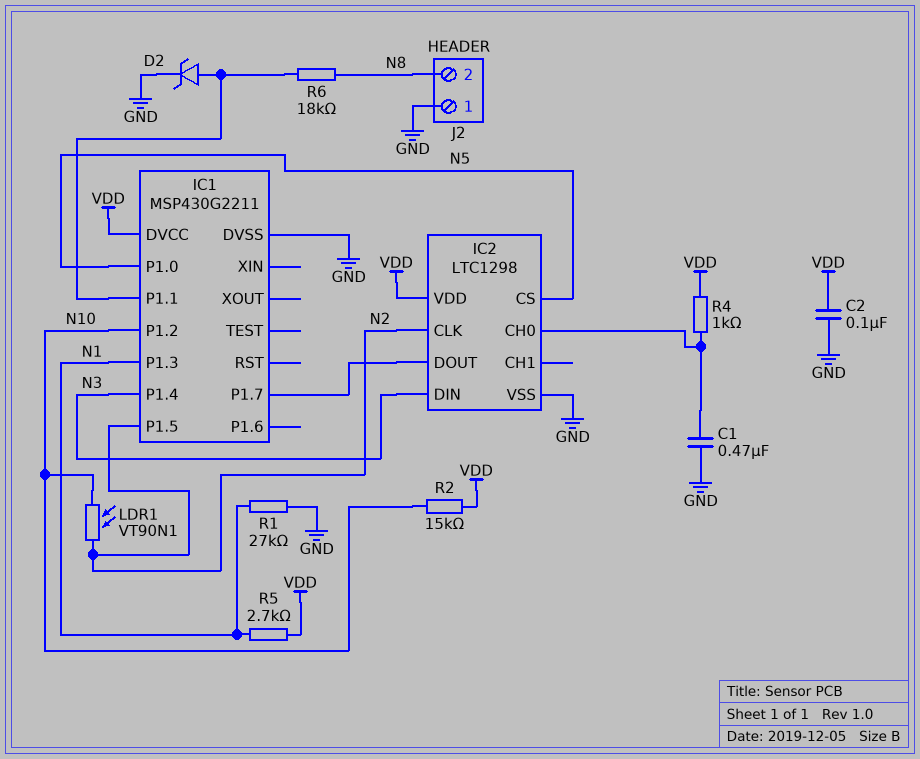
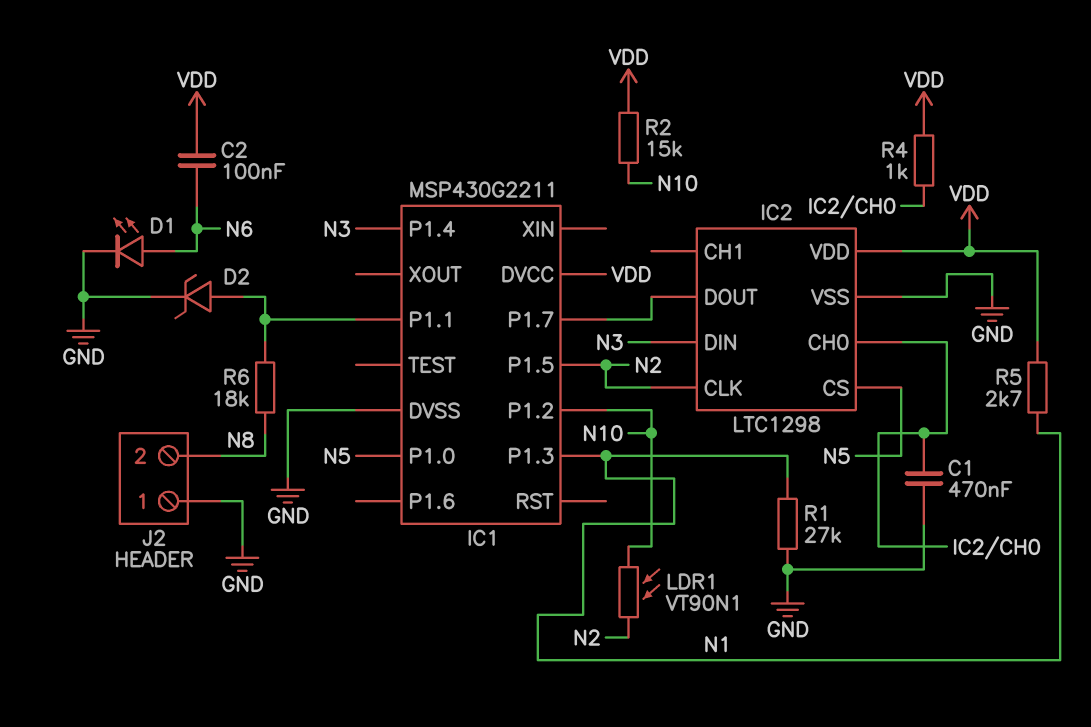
C2: 100nF (GND, VDD) -> 100nF (N6, VDD)
D1: none -> LED (A N6, K GND)

